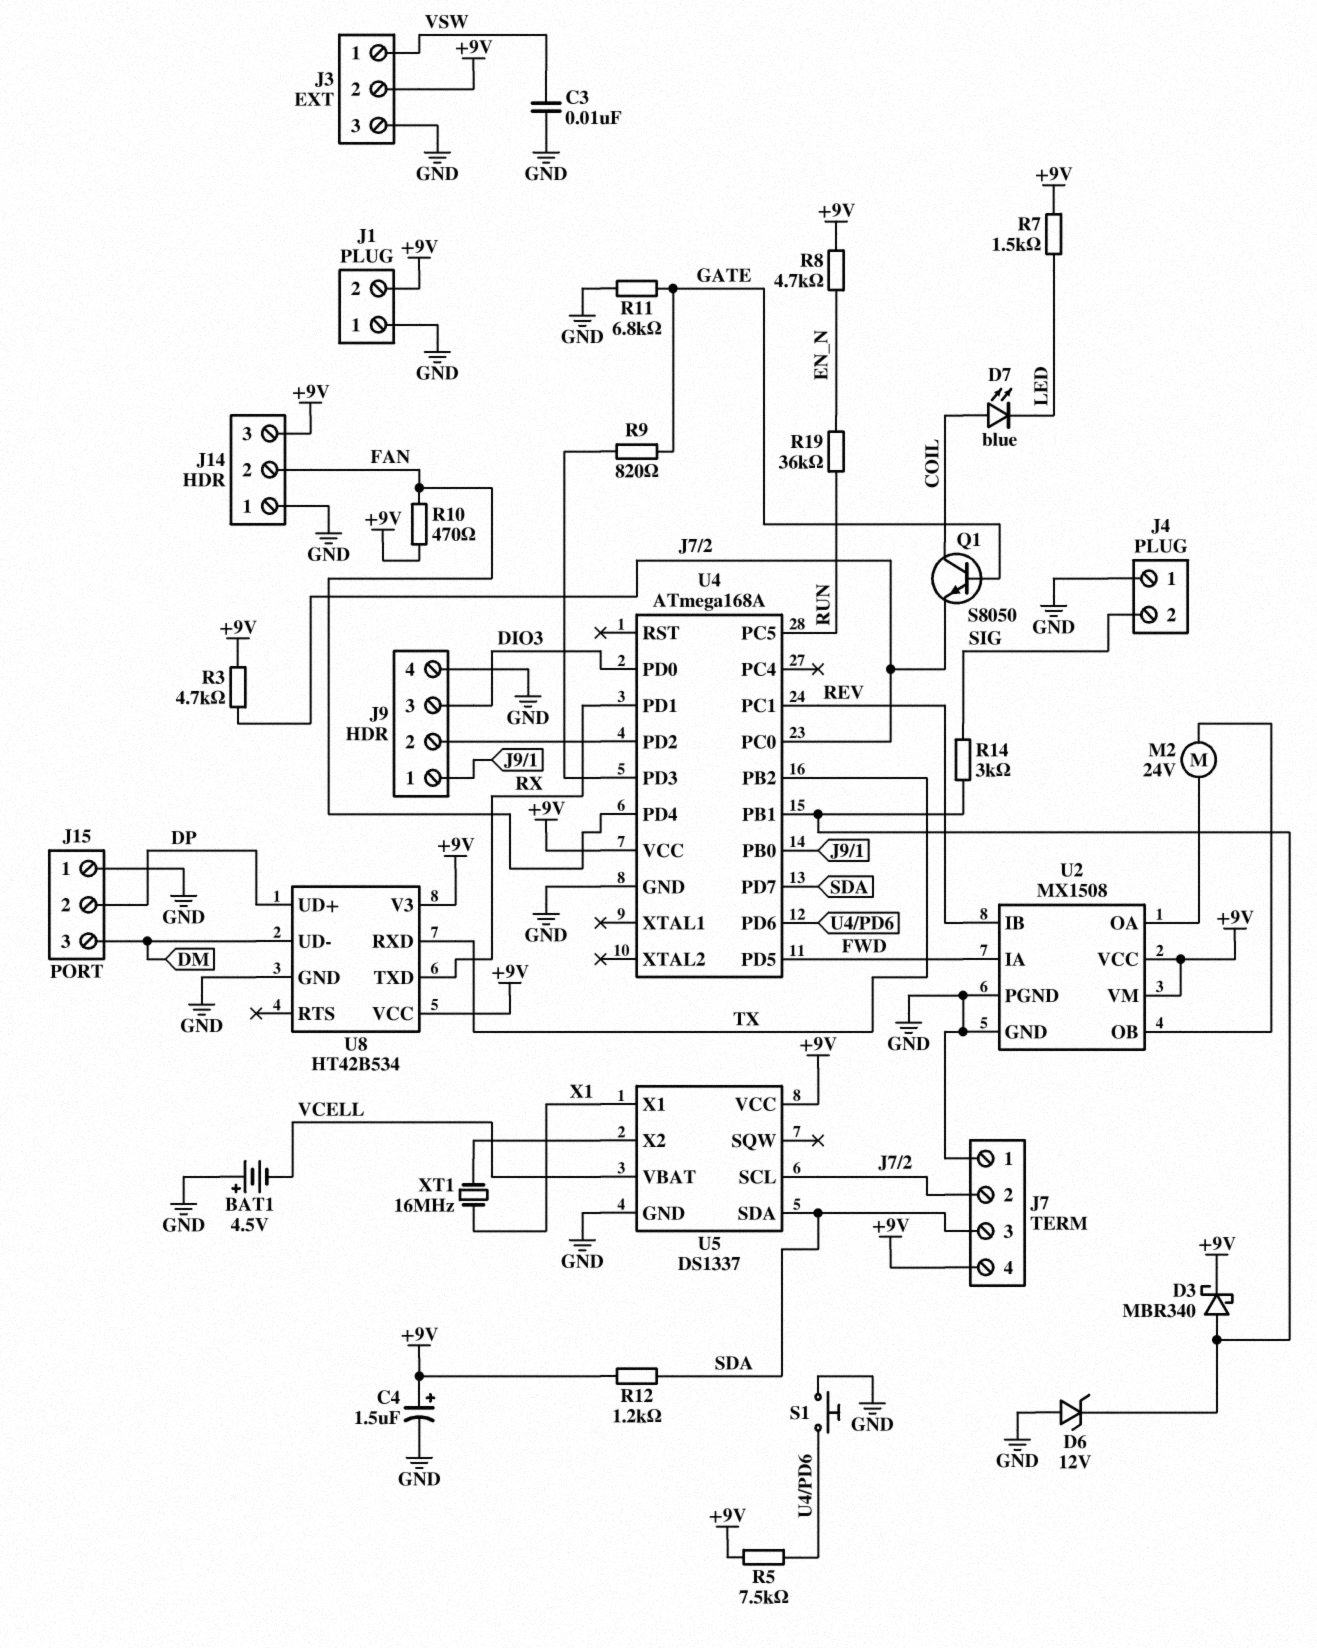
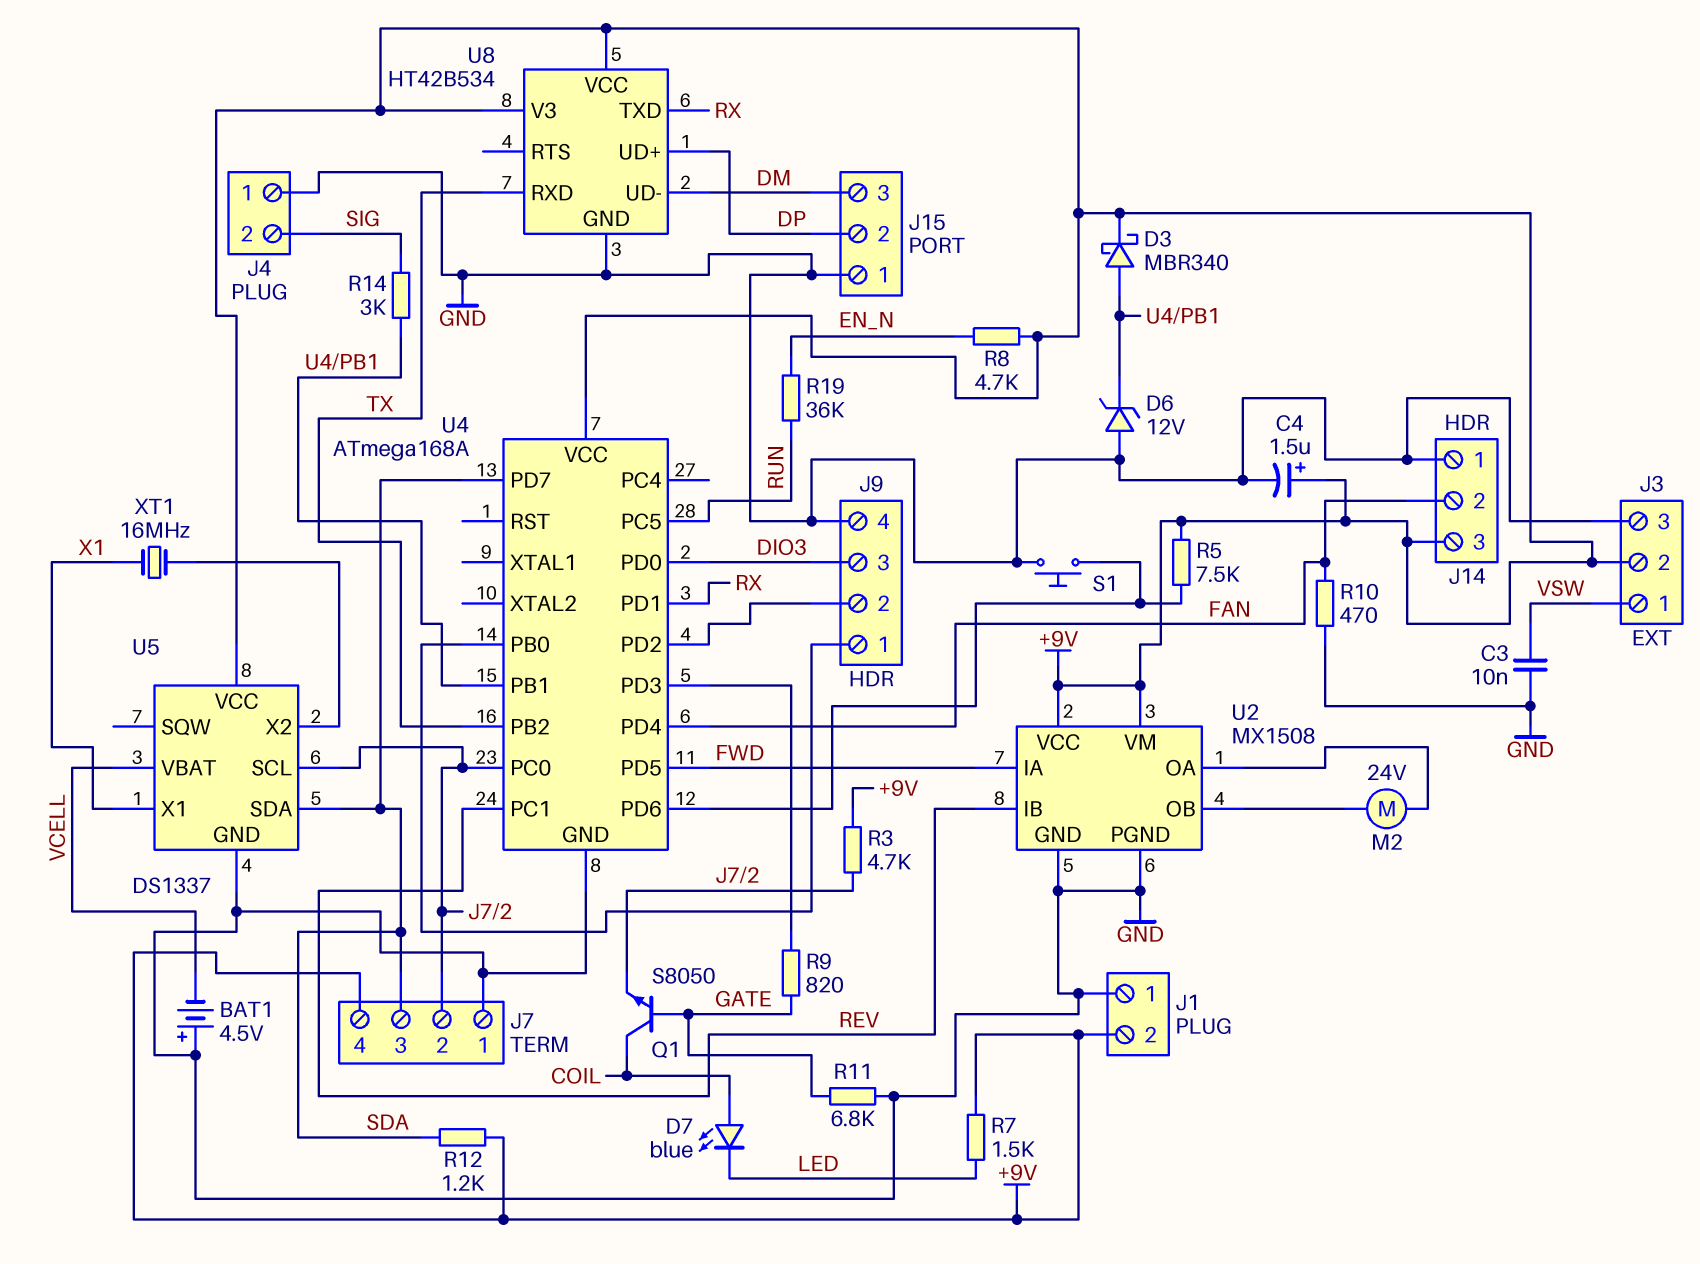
R10: 470 (+9V, FAN) -> 470 (FAN, GND)

